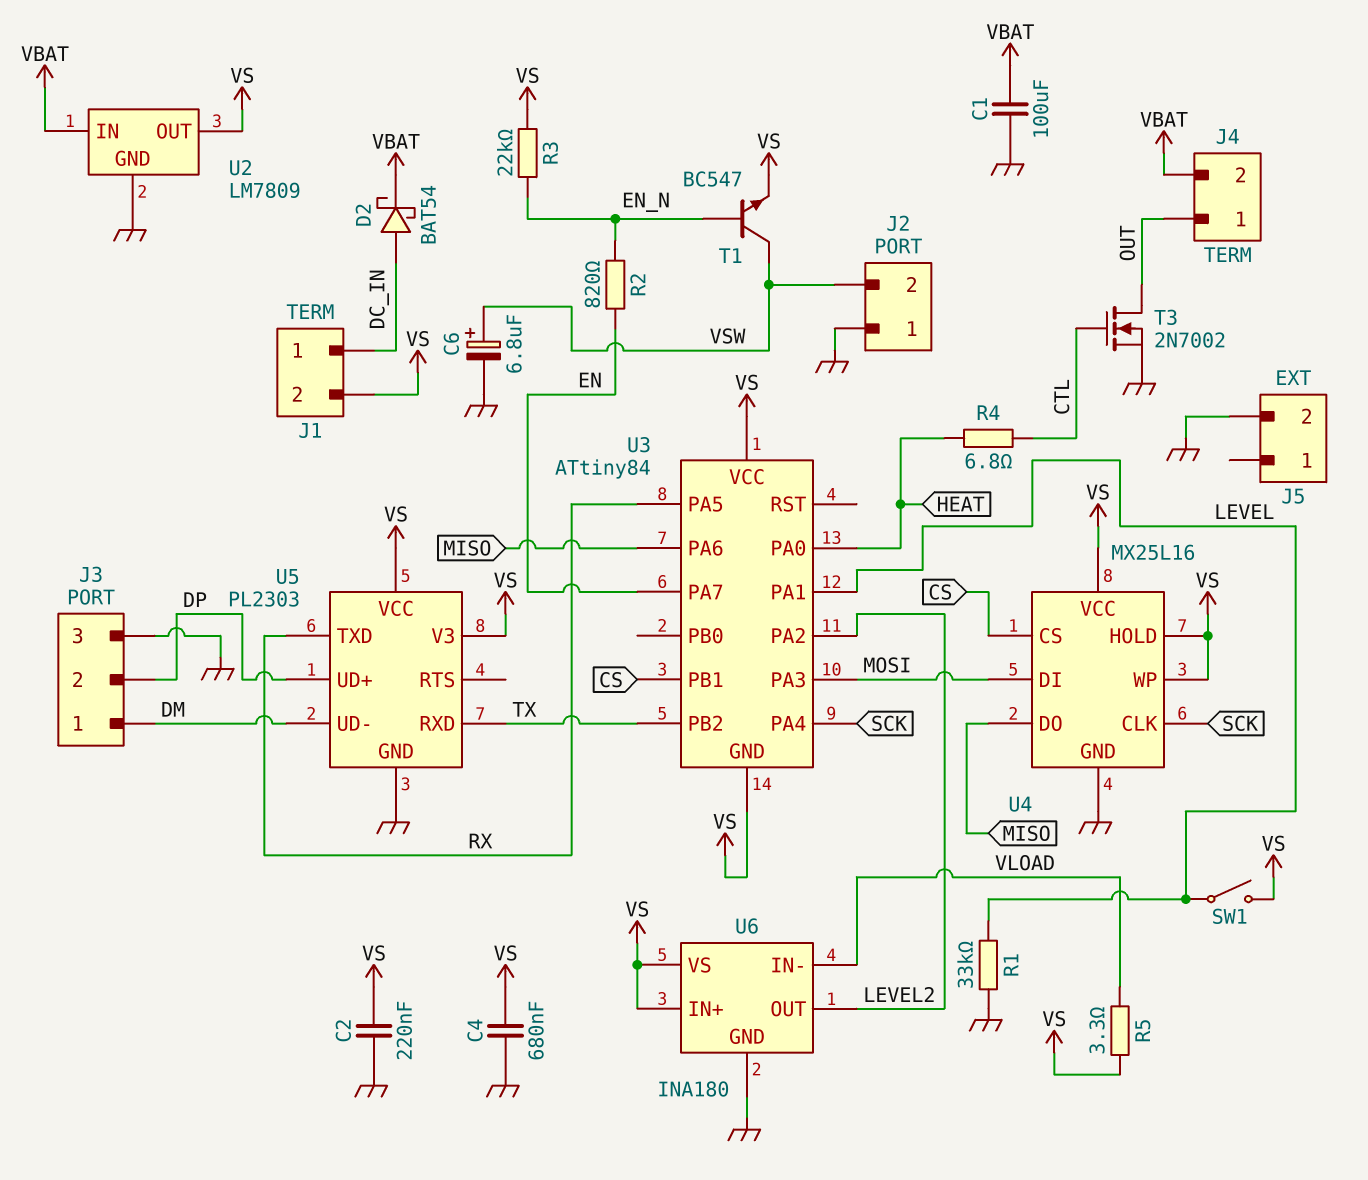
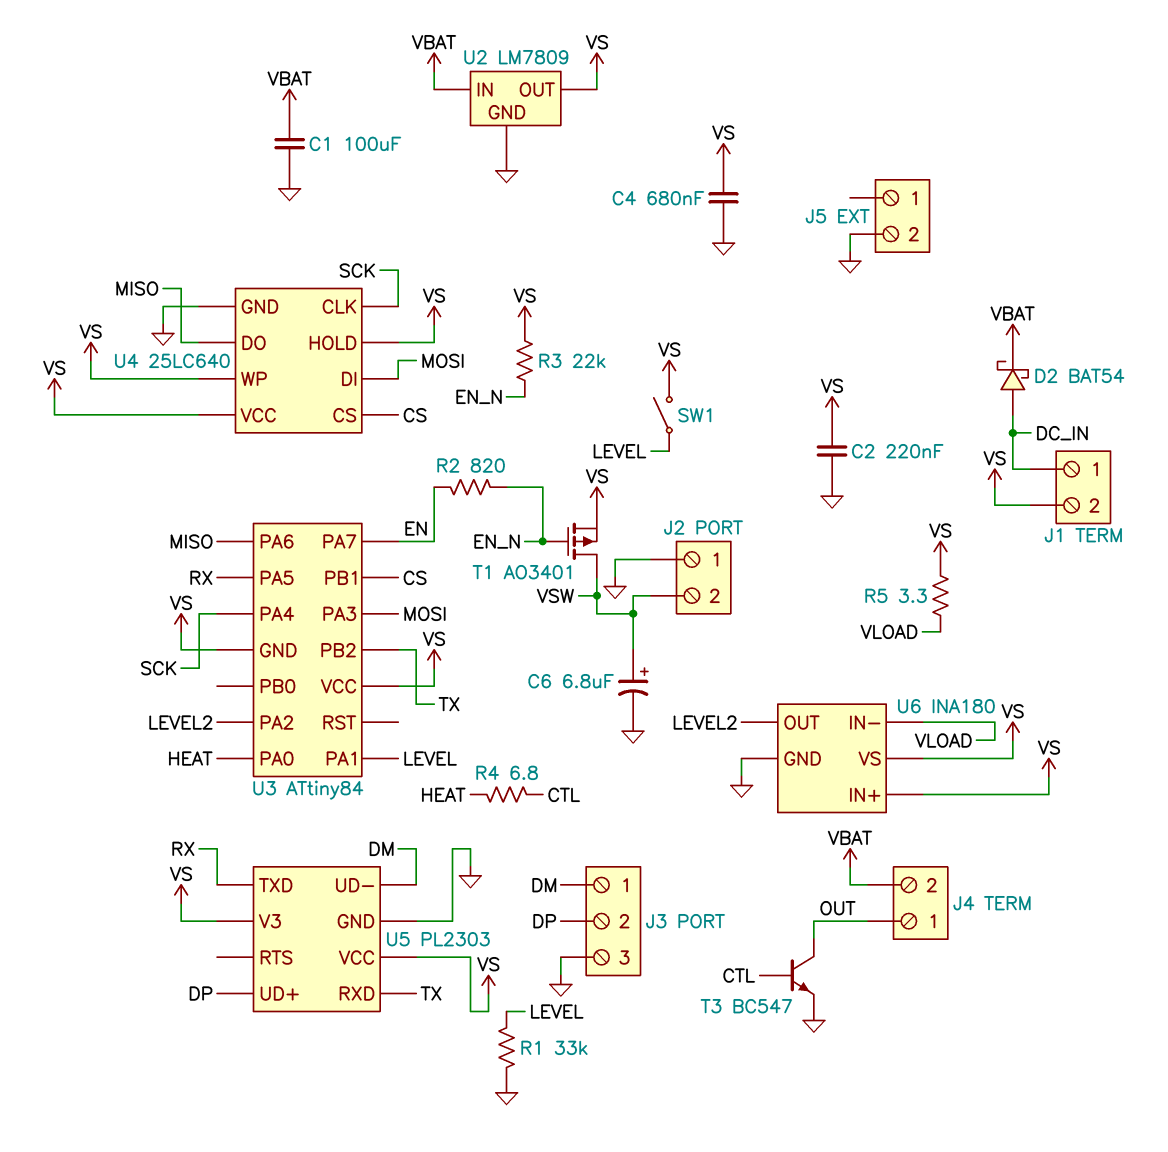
T1: NPN BC547 (B EN_N, C VSW, E VS) -> PMOS AO3401 (G EN_N, D VSW, S VS)
T3: NMOS 2N7002 (G CTL, D OUT, S GND) -> NPN BC547 (B CTL, C OUT, E GND)
U4: MX25L16 -> 25LC640

